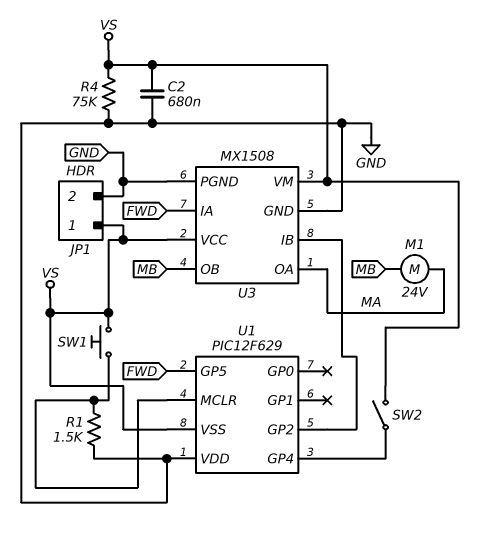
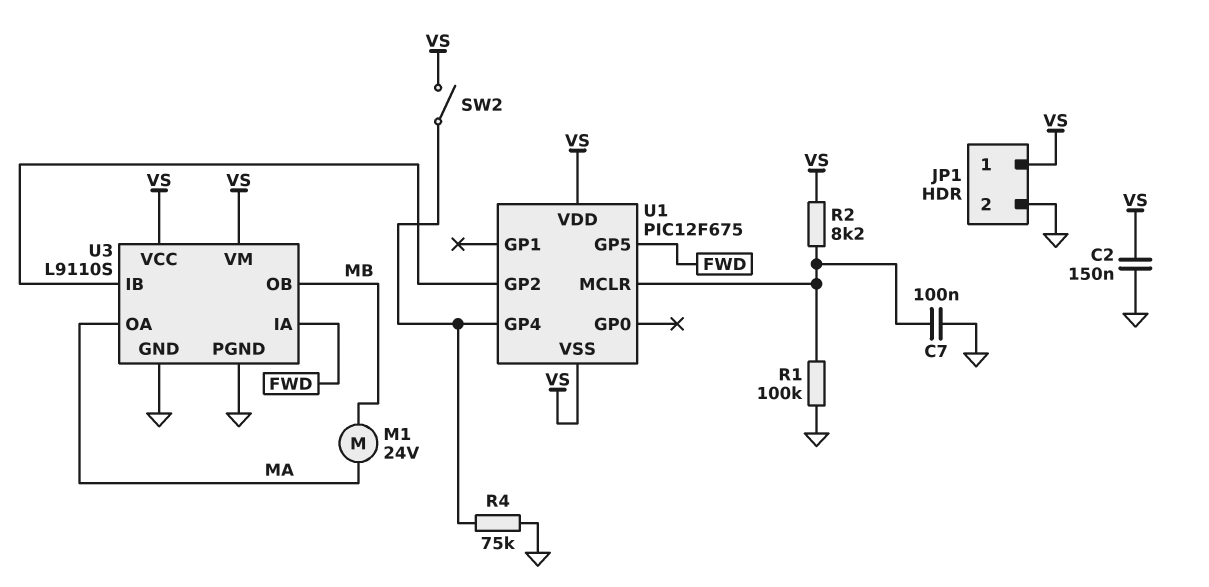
C2: 680nF (GND, VS) -> 150nF (GND, VS)
C7: none -> 100nF (GND, U1/MCLR)
R1: 1.5k (GND, U1/MCLR) -> 100k (GND, U1/MCLR)
R2: none -> 8.2k (U1/MCLR, VS)
R4: 75k (GND, VS) -> 75k (GND, U1/GP4)
SW1: button (U1/MCLR, VS) -> none
U1: PIC12F629 -> PIC12F675
U1 pin VDD: GND -> VS
U3: MX1508 -> L9110S

